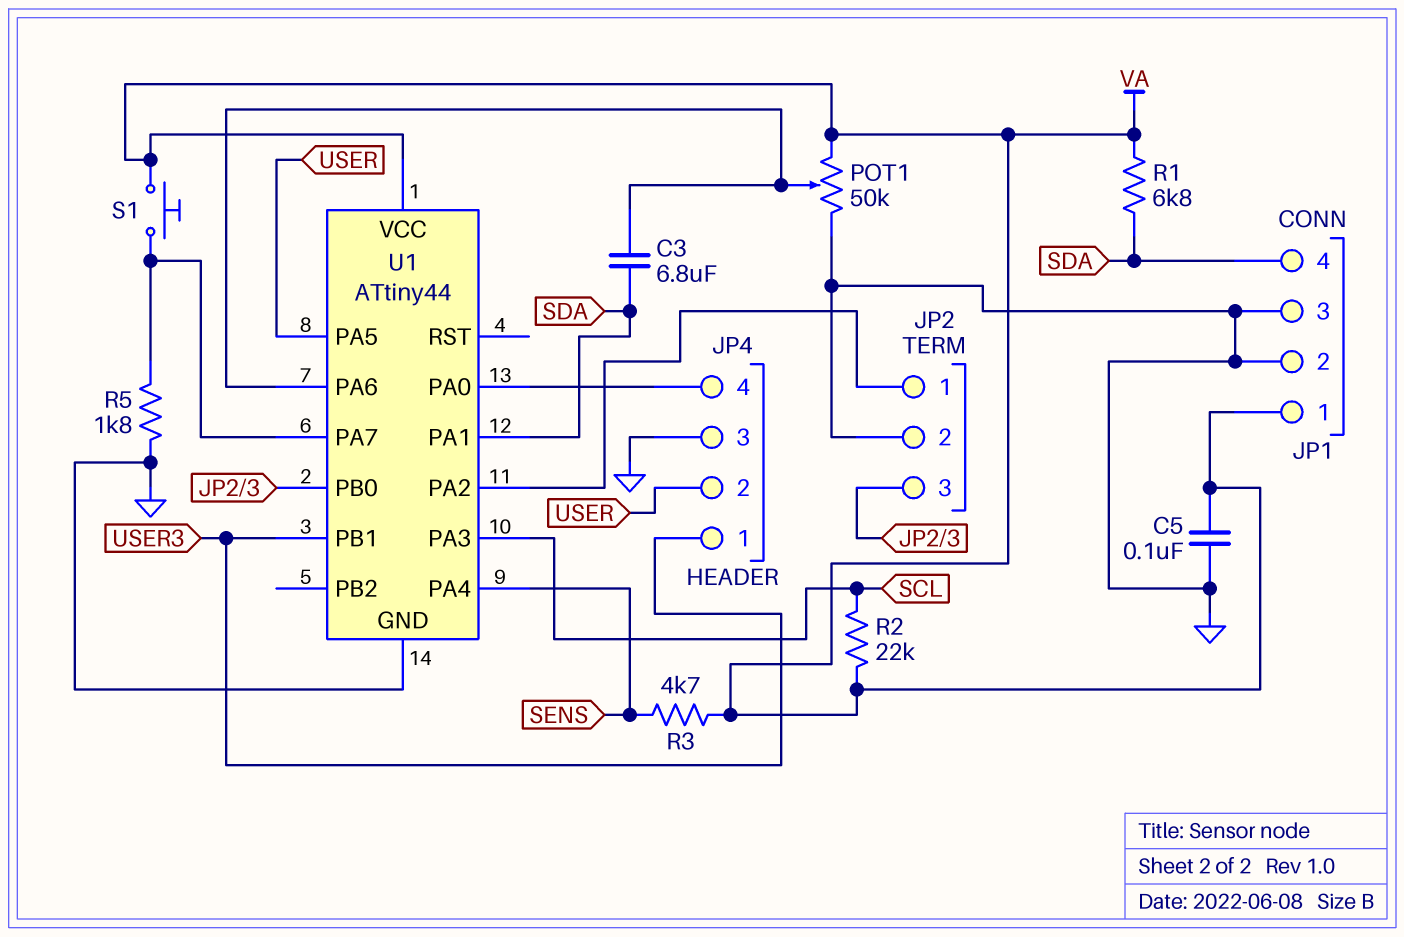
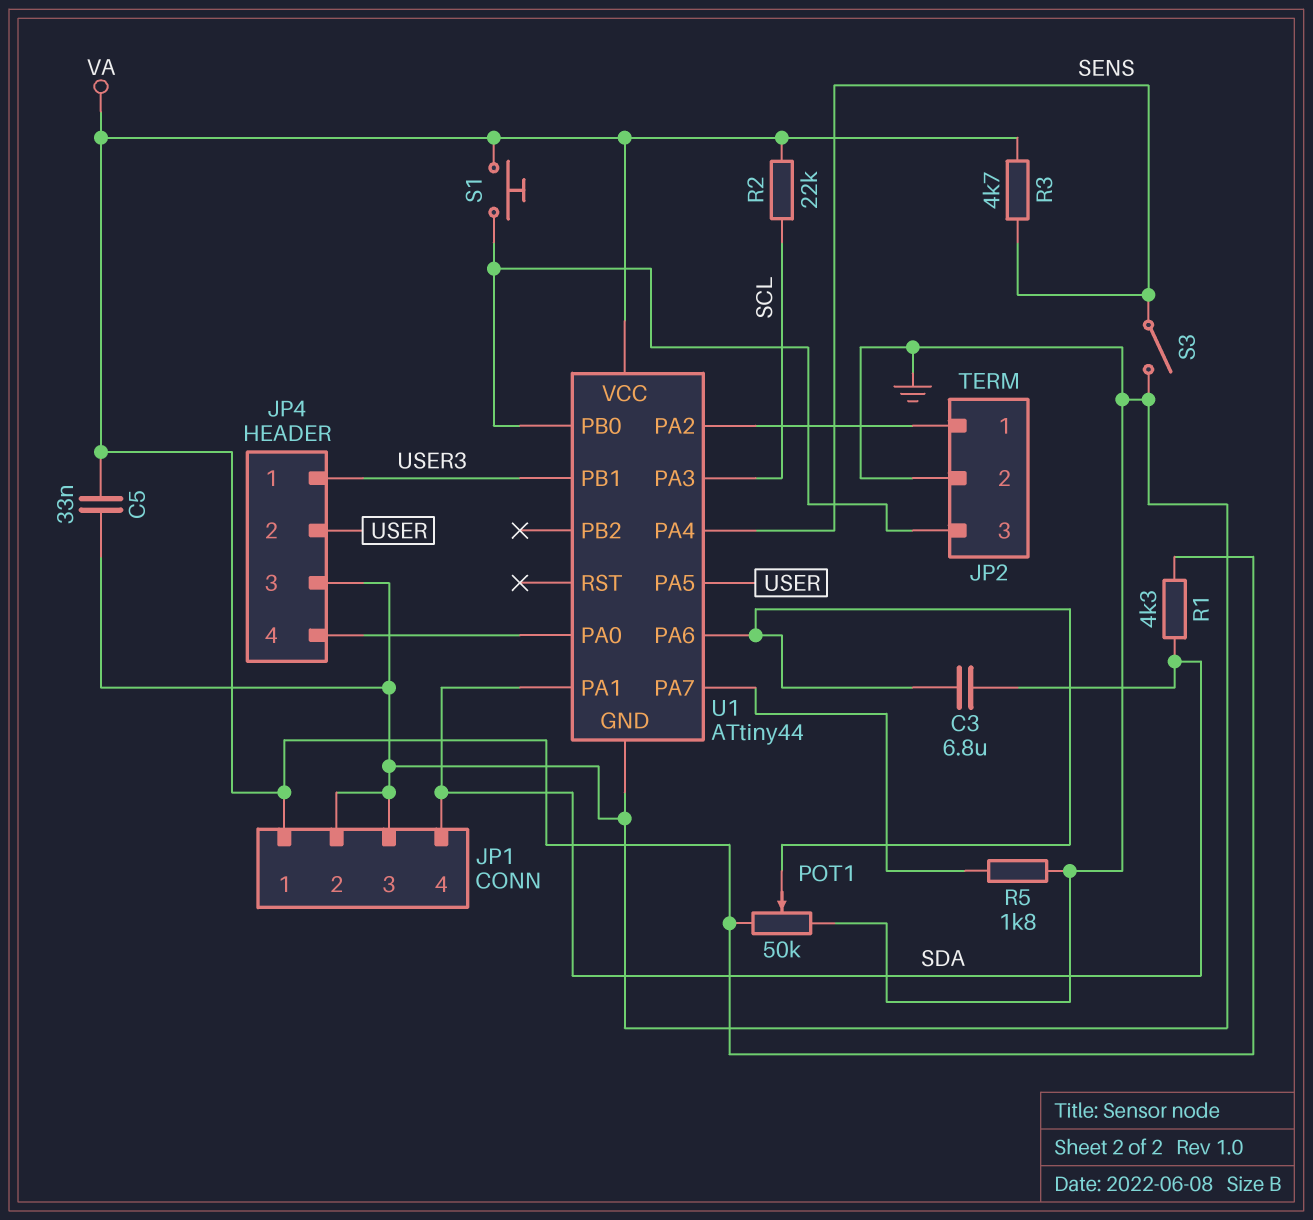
C5: 100nF (GND, VA) -> 33nF (GND, VA)
R1: 6.8k (SDA, VA) -> 4.3k (SDA, VA)
S1: button (U1/PA7, VA) -> button (JP2/3, VA)
S3: none -> switch (GND, SENS)

